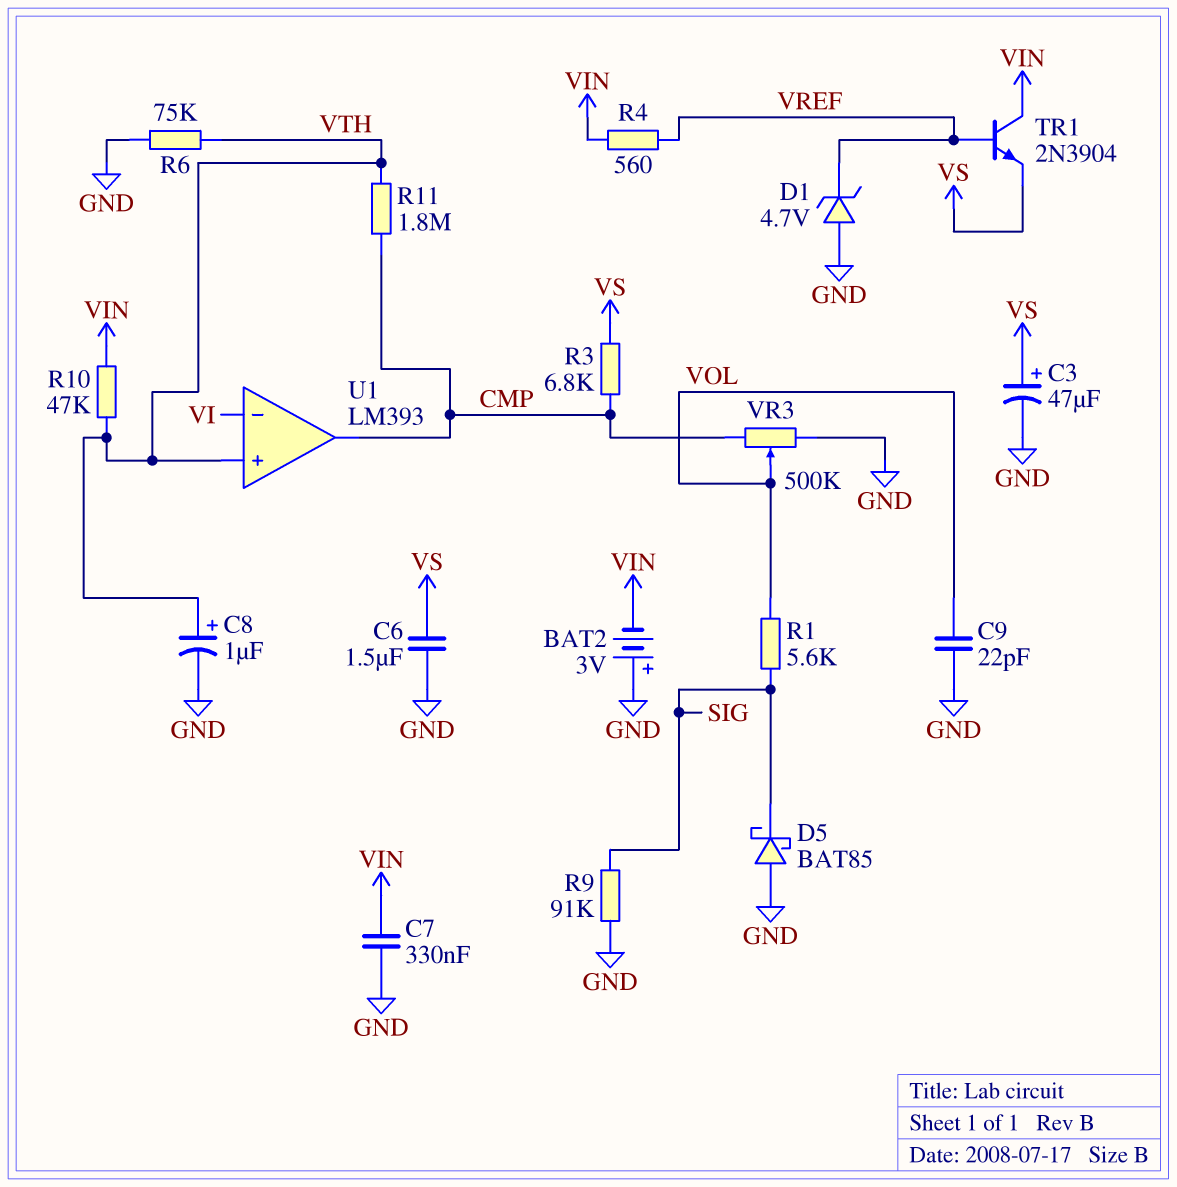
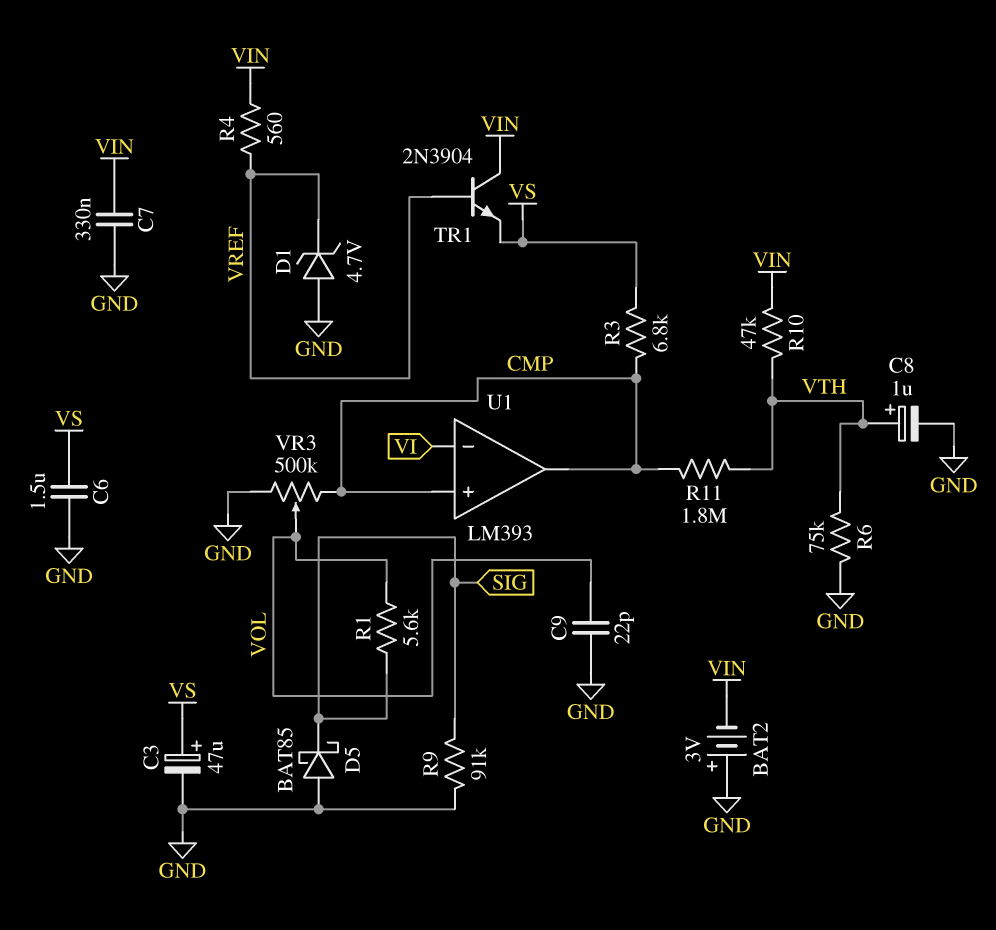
U1 pin in+: VTH -> CMP

